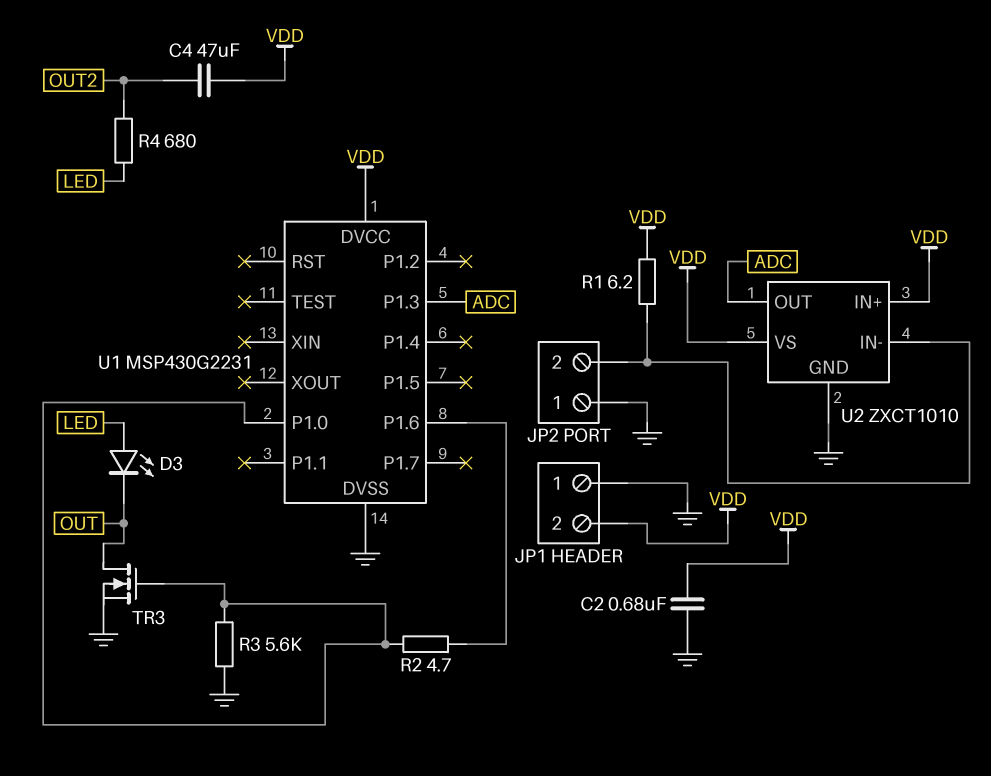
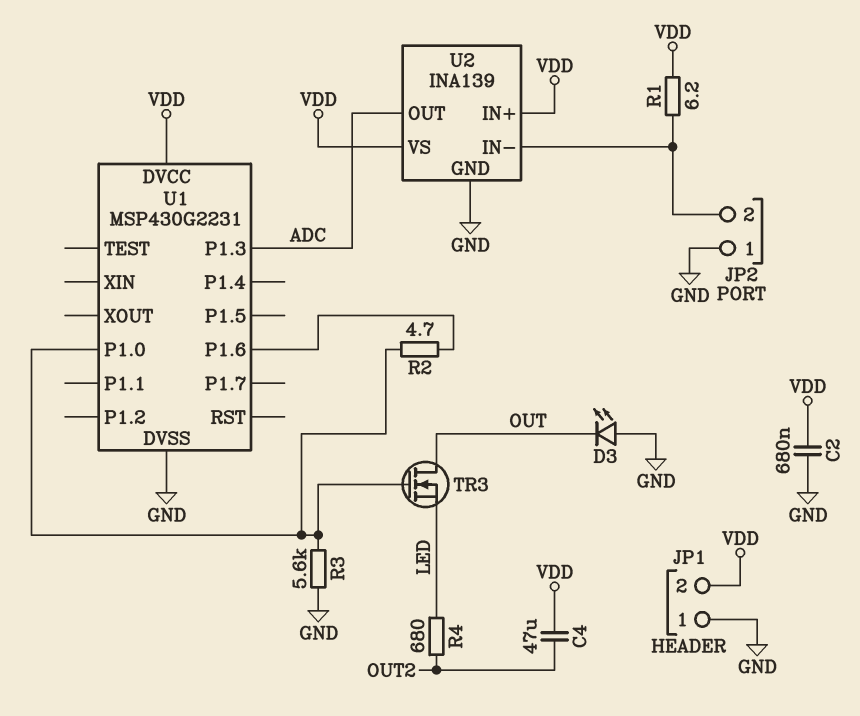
D3: LED (A LED, K OUT) -> LED (A GND, K OUT)
TR3: NMOS (G U1/P1.0, D OUT, S GND) -> NMOS (G U1/P1.0, D OUT, S LED)
U2: ZXCT1010 -> INA139

